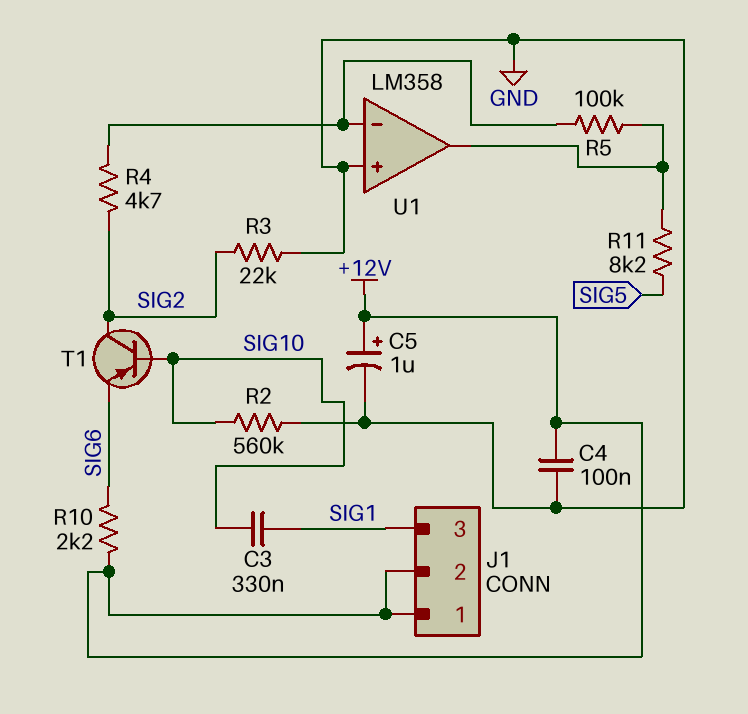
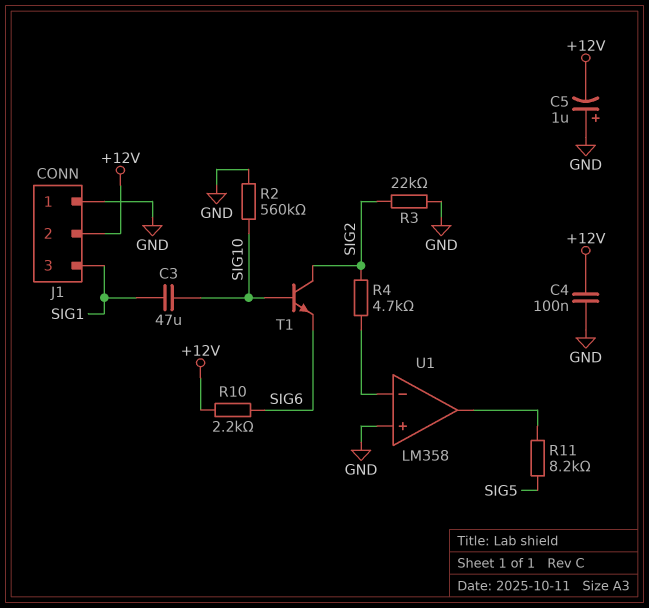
C3: 330nF (SIG1, SIG10) -> 47uF (SIG1, SIG10)
C5: 1uF (plus +12V, minus GND) -> 1uF (plus GND, minus +12V)
J1 pin 1: +12V -> GND
R5: 100k (U1/in-, U1/out) -> none
T1: PNP (B SIG10, C SIG2, E SIG6) -> NPN (B SIG10, C SIG2, E SIG6)

